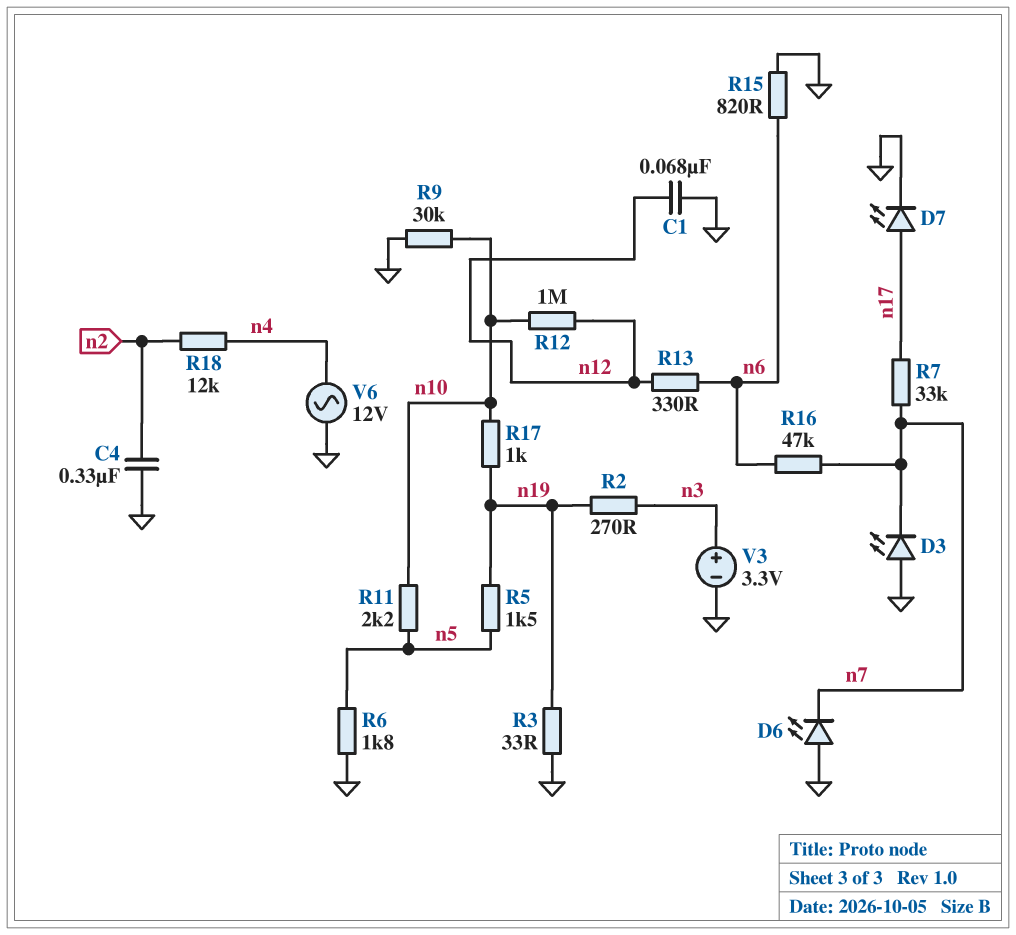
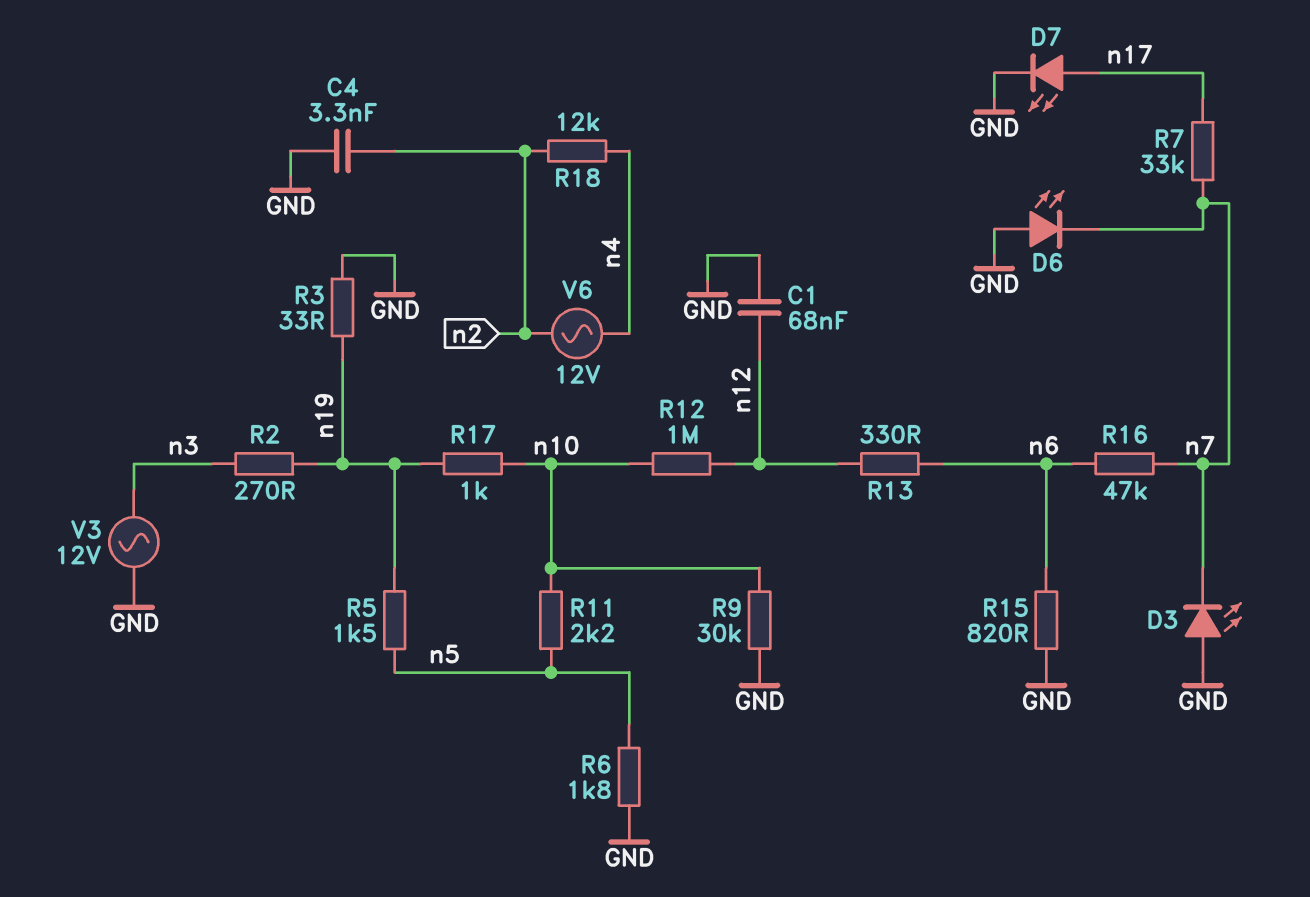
C4: 330nF (GND, n2) -> 3.3nF (GND, n2)
V3: 3.3V (plus n3, minus GND) -> AC 12V (GND, n3)
V6: AC 12V (GND, n4) -> AC 12V (n2, n4)

